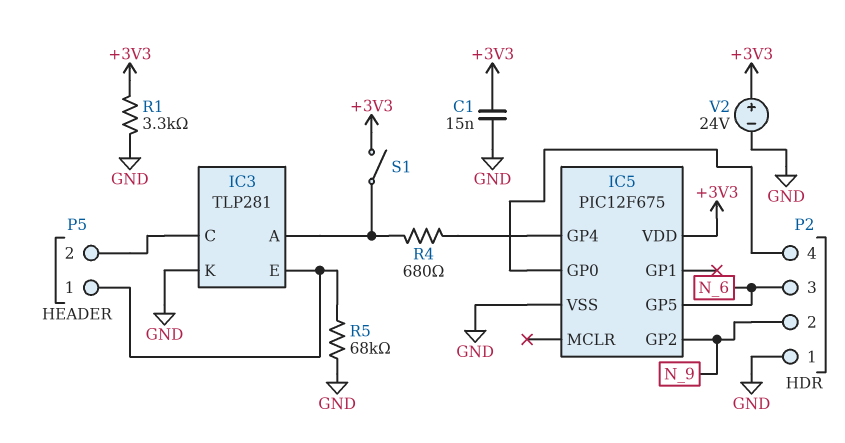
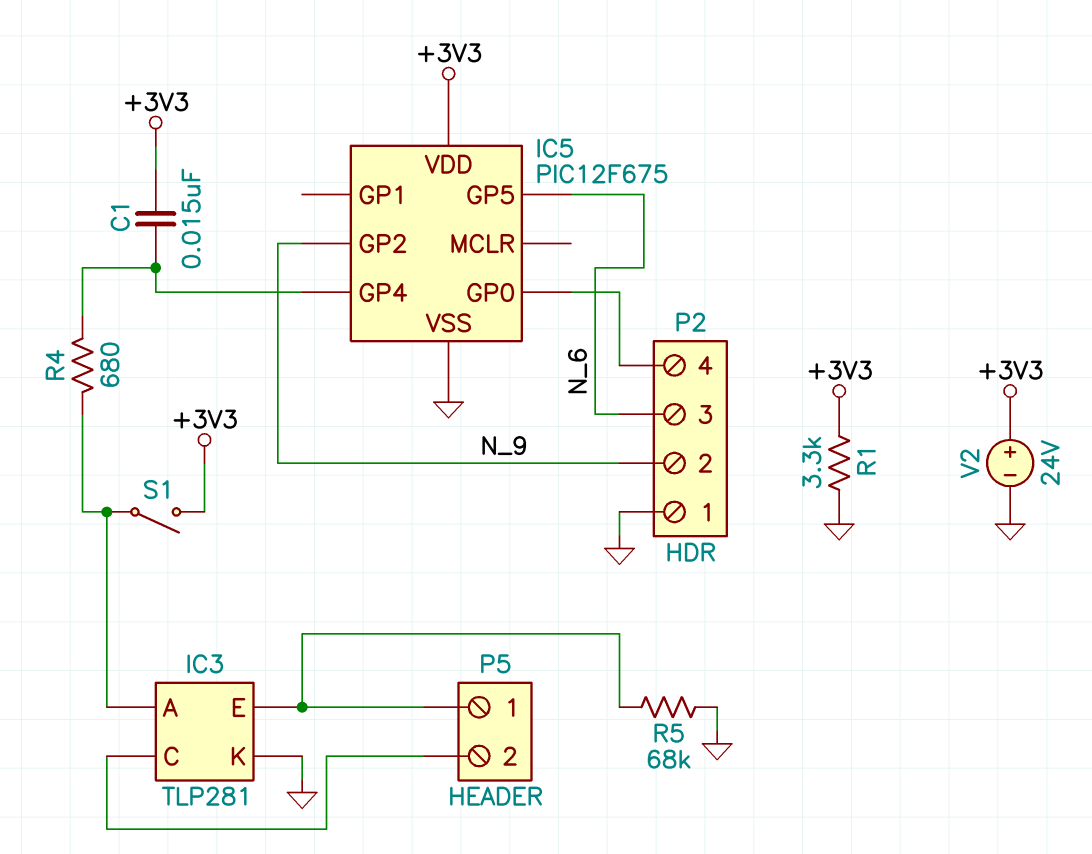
C1: 15nF (+3V3, GND) -> 15nF (+3V3, IC5/GP4)

